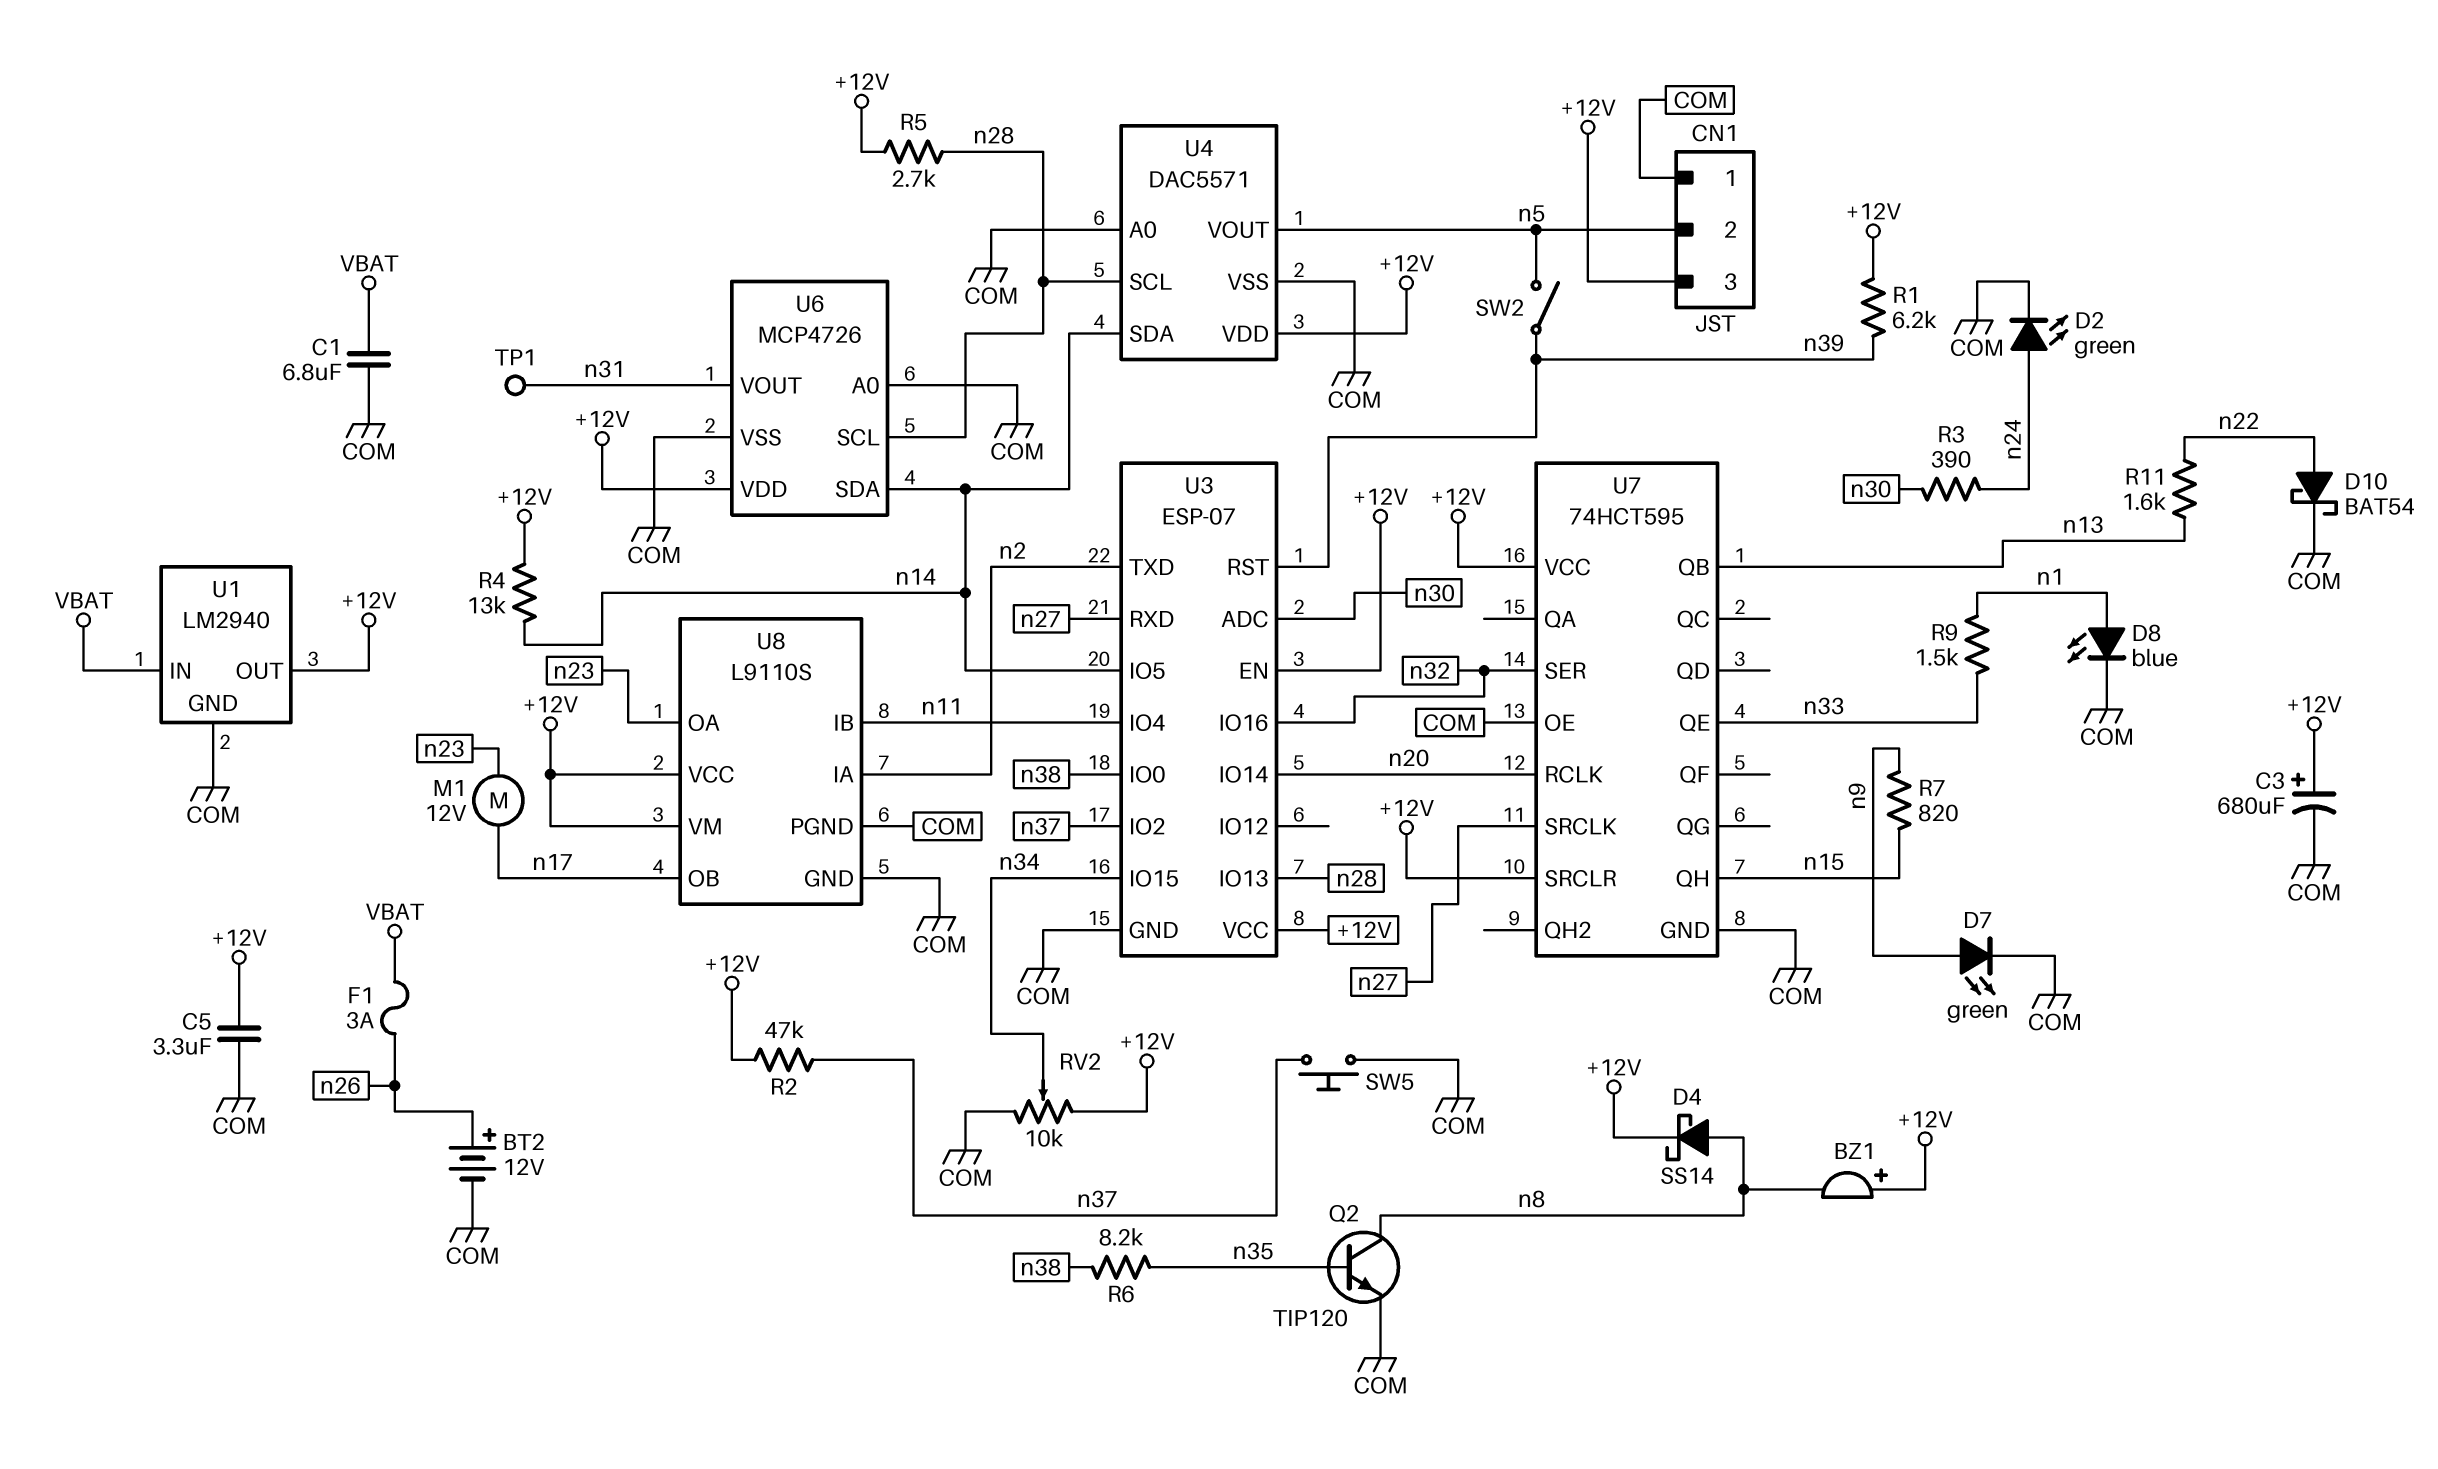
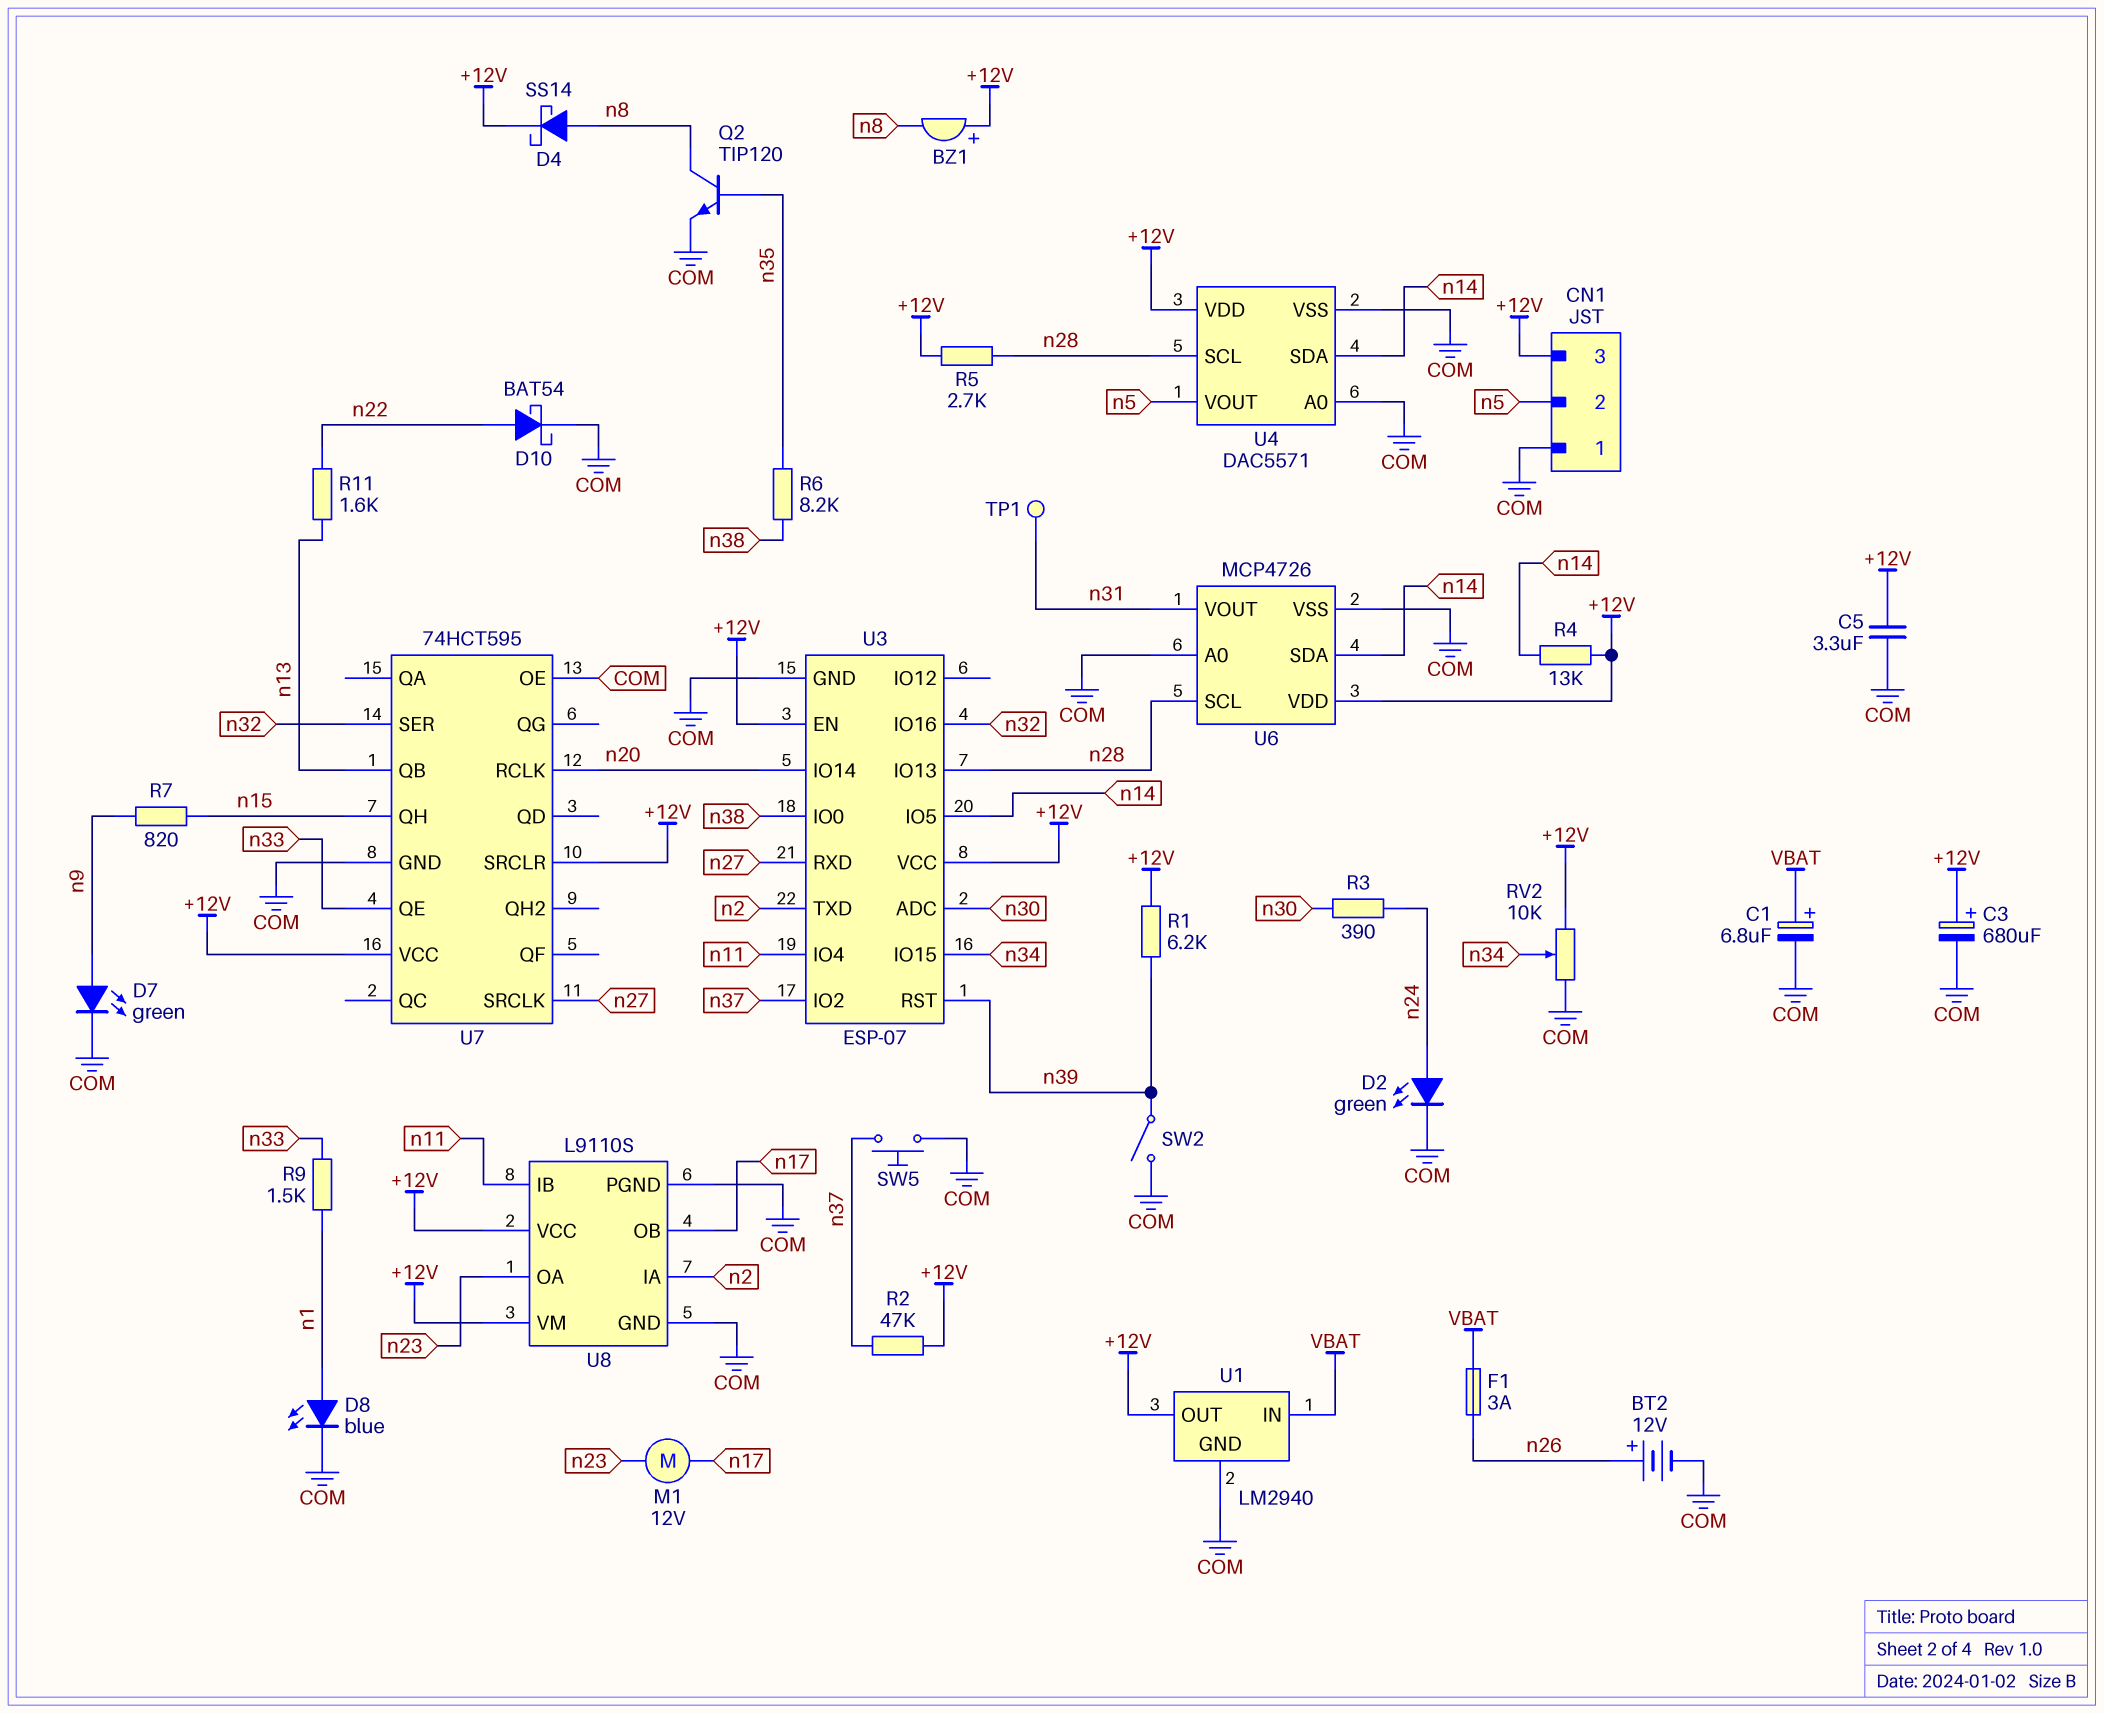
C1: 6.8uF (COM, VBAT) -> 6.8uF (plus VBAT, minus COM)
SW2: switch (n5, n39) -> switch (COM, n39)

